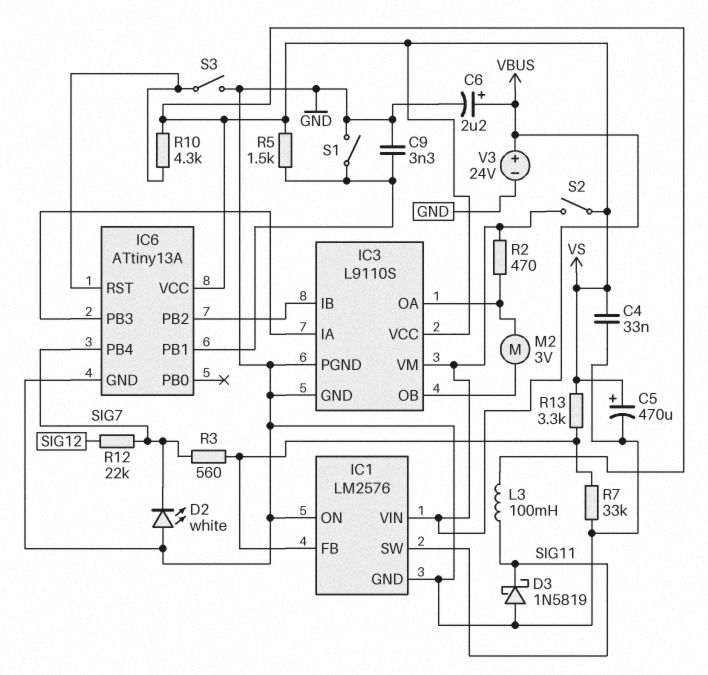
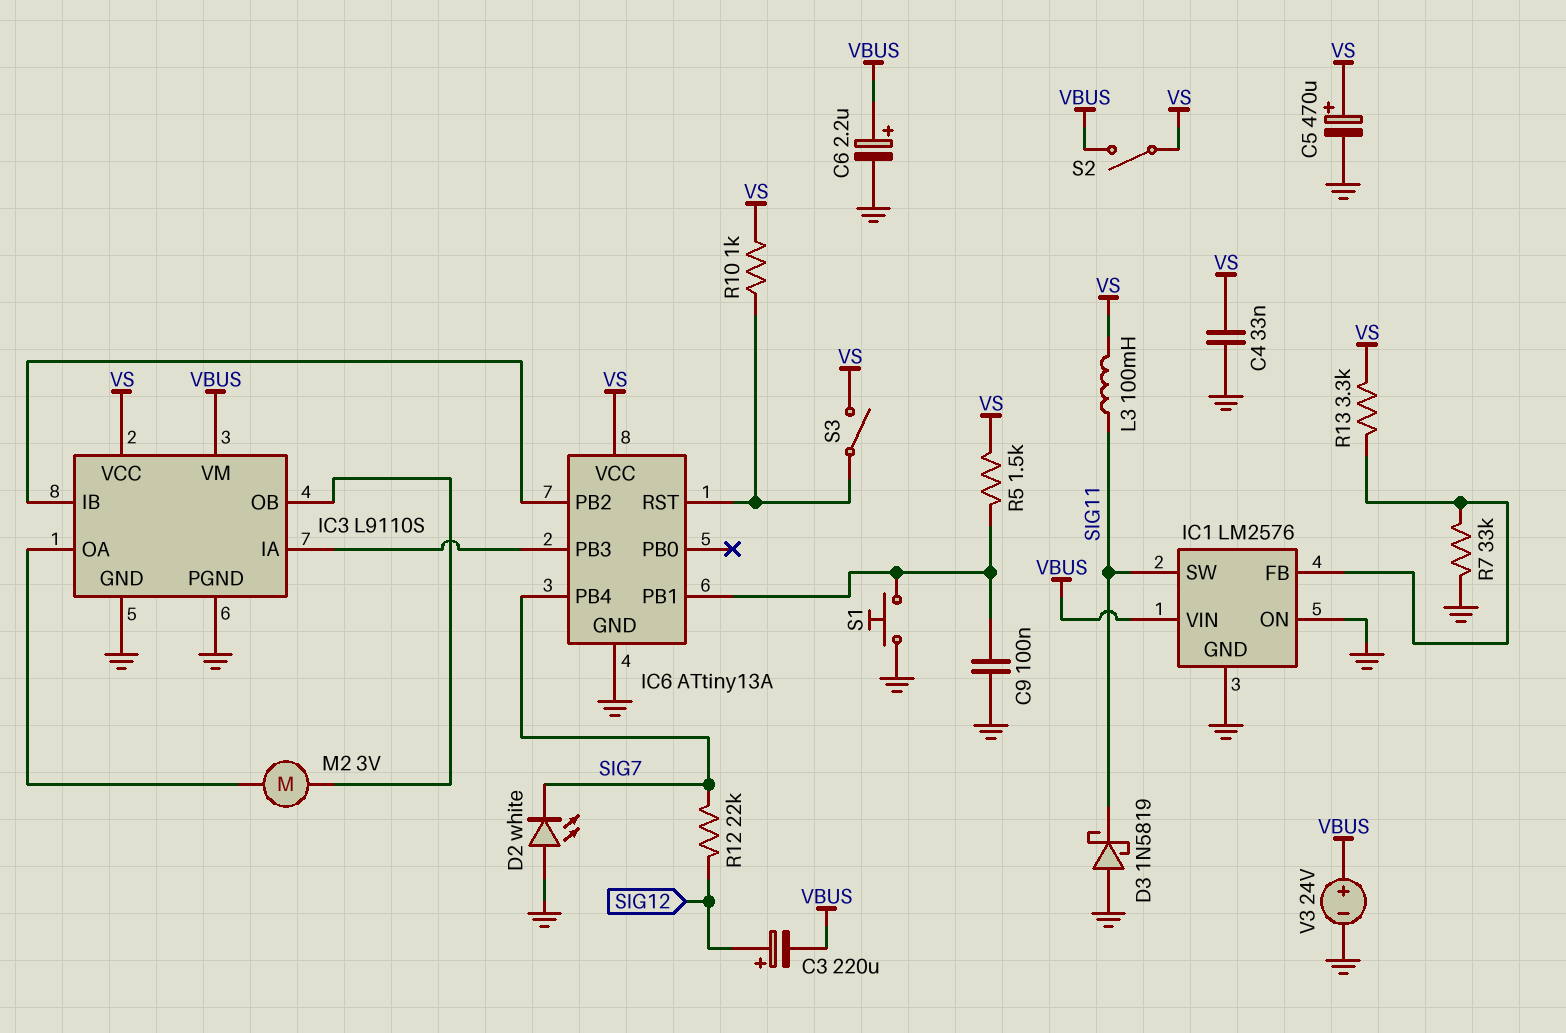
C3: none -> 220uF (plus SIG12, minus VBUS)
C9: 3.3nF (GND, IC6/PB1) -> 100nF (GND, IC6/PB1)
R2: 470 (IC3/OA, VBUS) -> none
R3: 560 (IC1/FB, SIG7) -> none
R10: 4.3k (IC6/RST, VS) -> 1k (IC6/RST, VS)
S1: switch (GND, IC6/PB1) -> button (GND, IC6/PB1)
S3: switch (GND, IC6/RST) -> switch (IC6/RST, VS)

